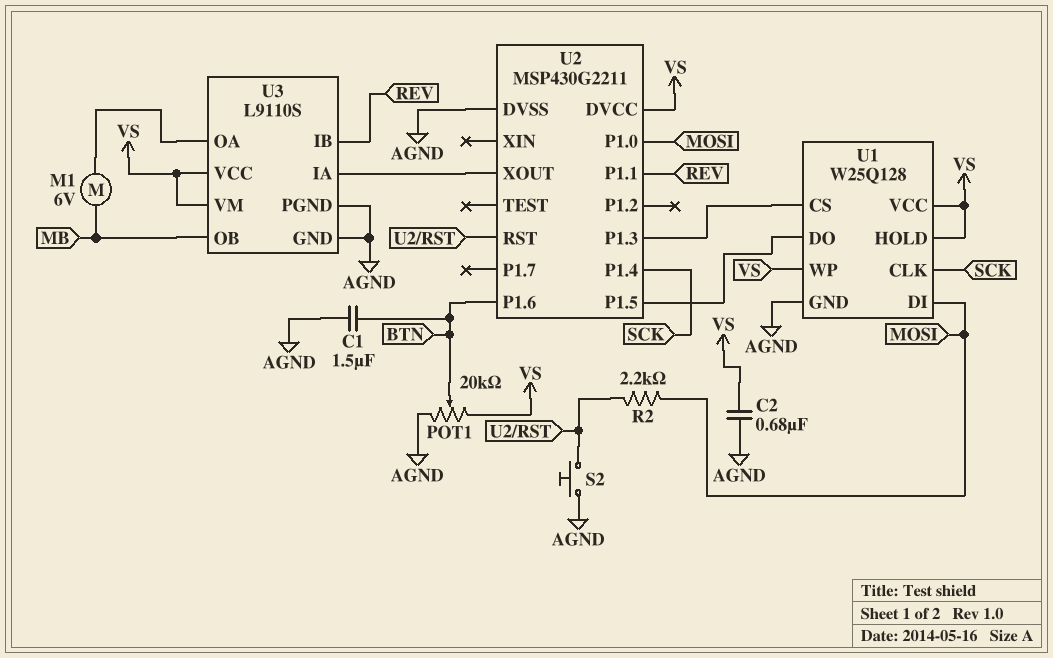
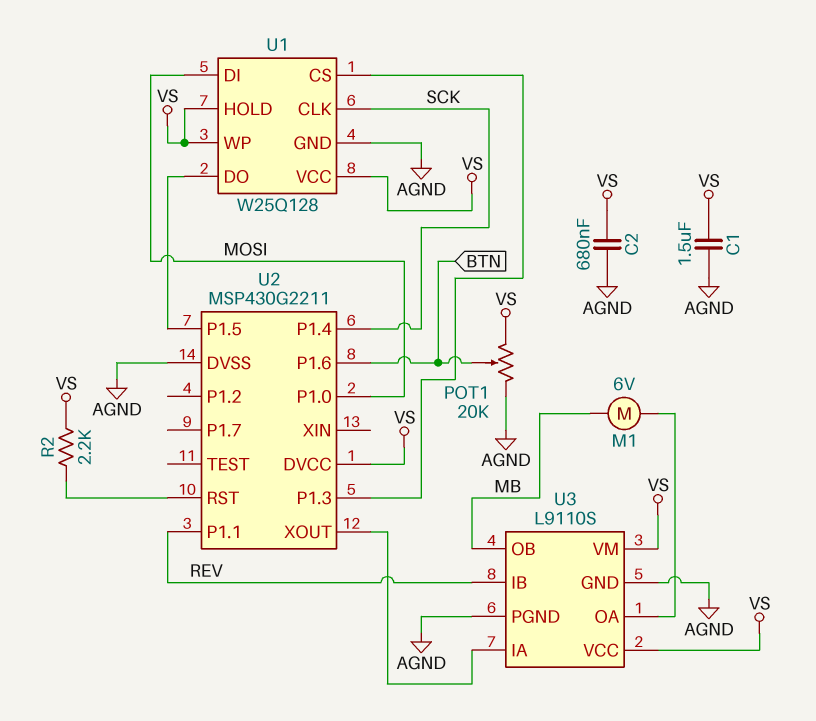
C1: 1.5uF (AGND, BTN) -> 1.5uF (AGND, VS)
R2: 2.2k (MOSI, U2/RST) -> 2.2k (U2/RST, VS)
S2: button (AGND, U2/RST) -> none

